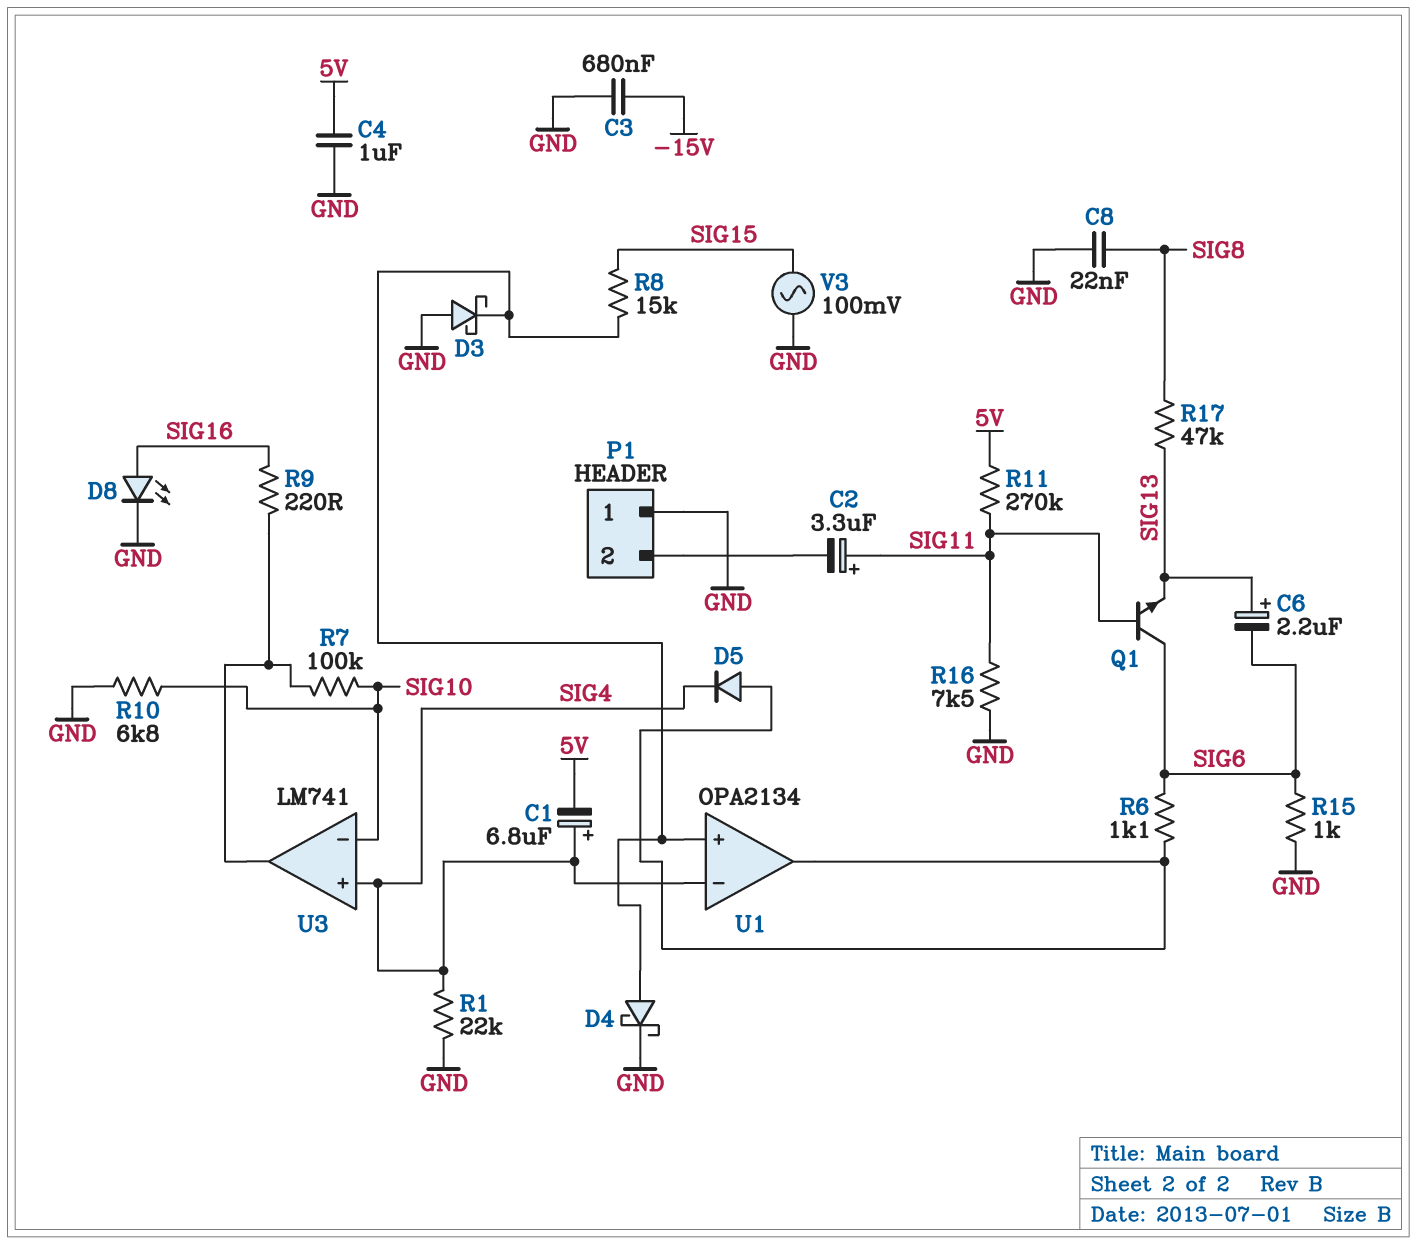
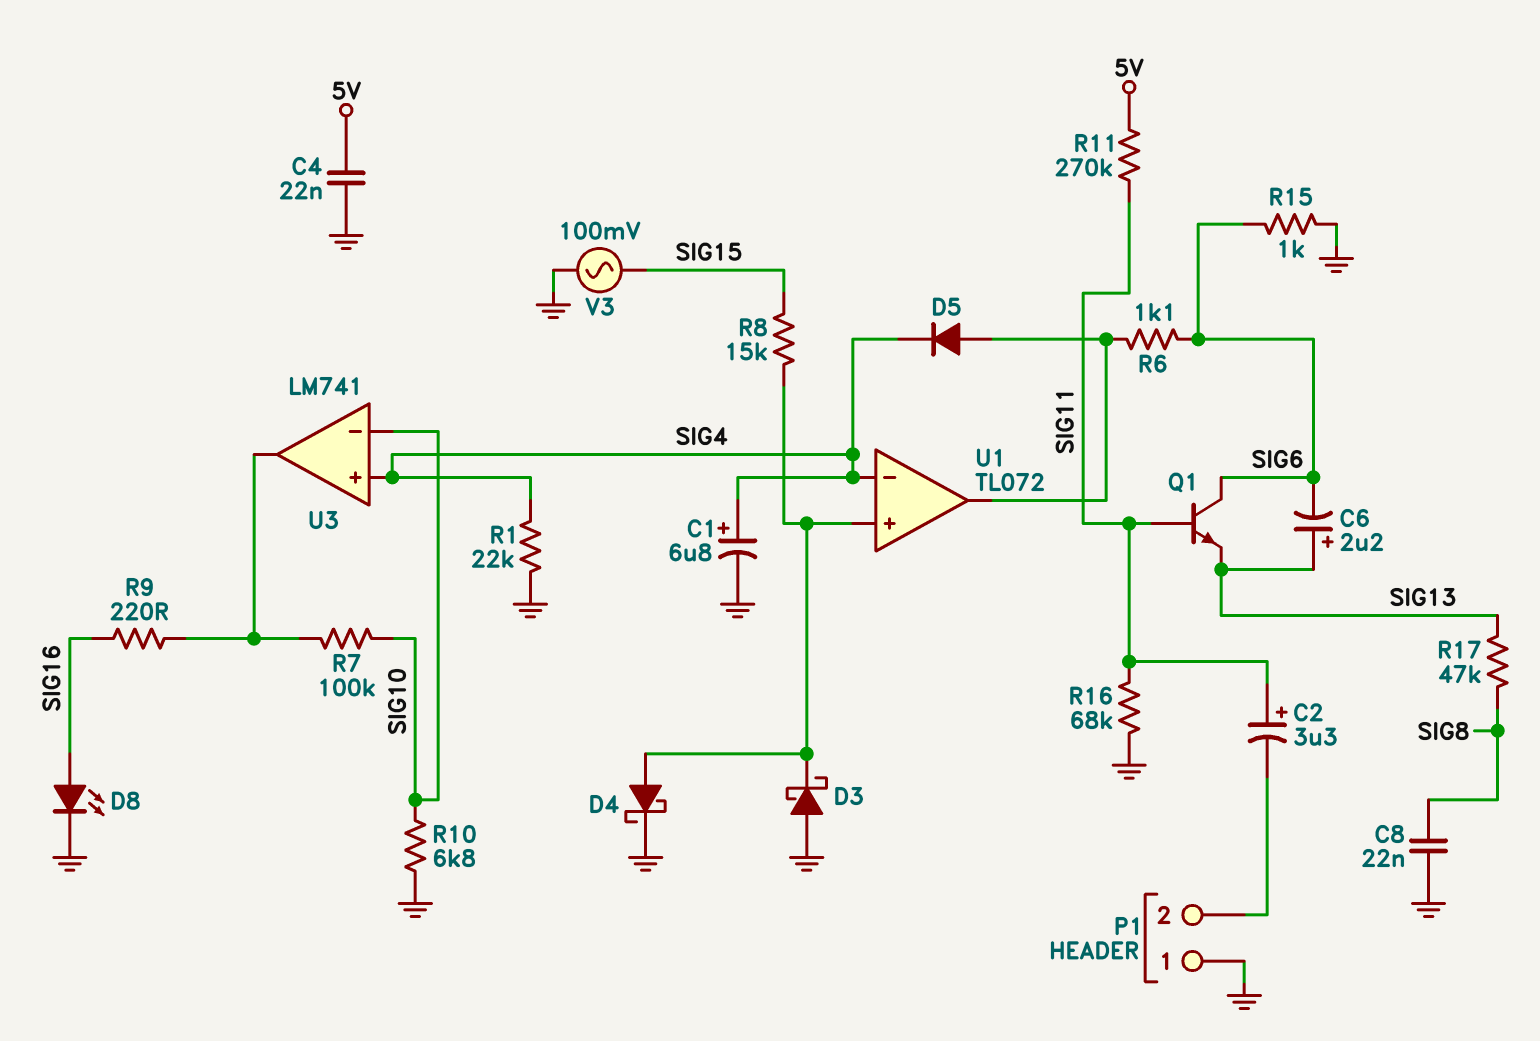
C1: 6.8uF (plus SIG4, minus 5V) -> 6.8uF (plus SIG4, minus GND)
C3: 680nF (-15V, GND) -> none
C4: 1uF (5V, GND) -> 22nF (5V, GND)
R16: 7.5k (GND, SIG11) -> 68k (GND, SIG11)
U1: OPA2134 -> TL072

